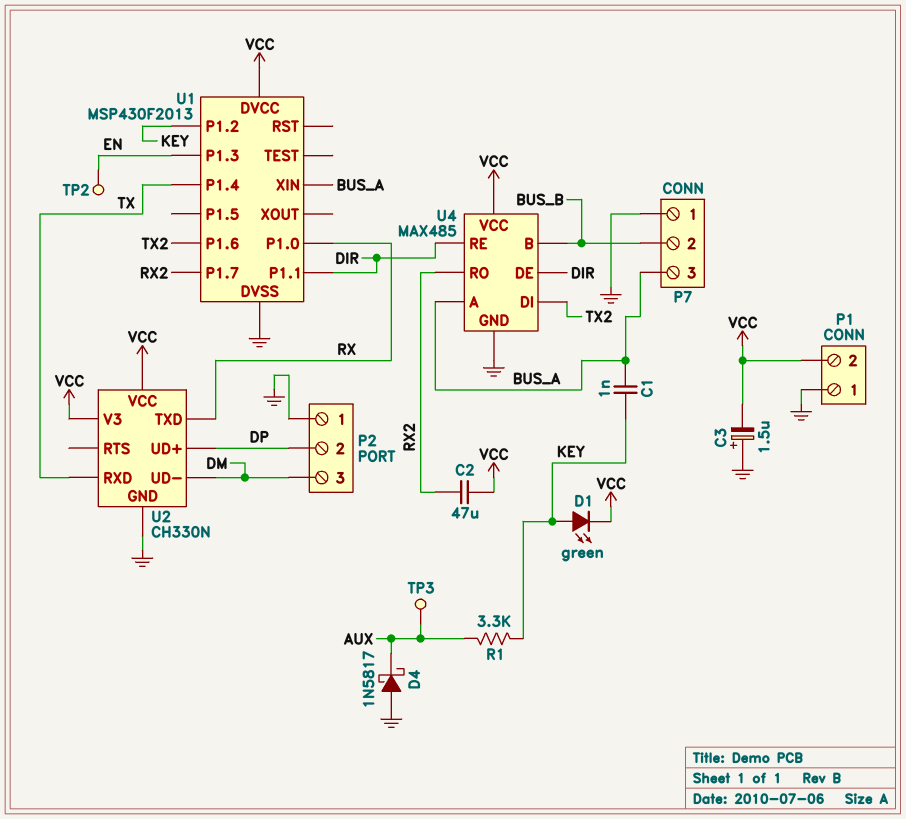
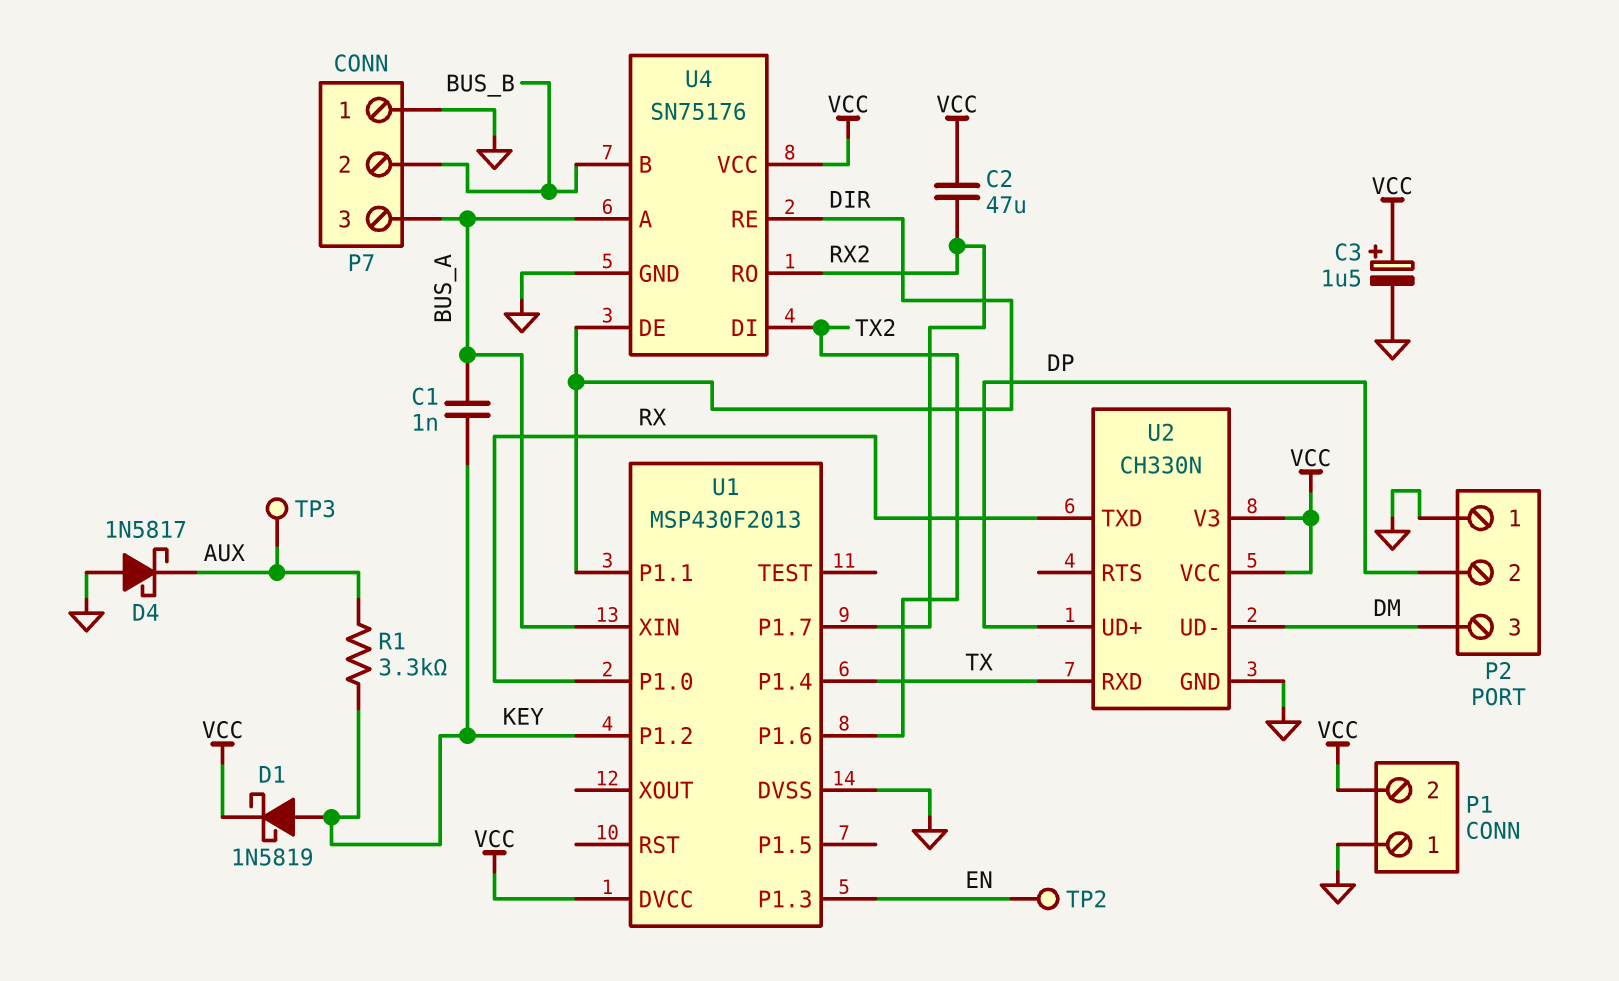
C3: 1.5uF (plus GND, minus VCC) -> 1.5uF (plus VCC, minus GND)
D1: LED green (A KEY, K VCC) -> schottky 1N5819 (A KEY, K VCC)
U4: MAX485 -> SN75176

